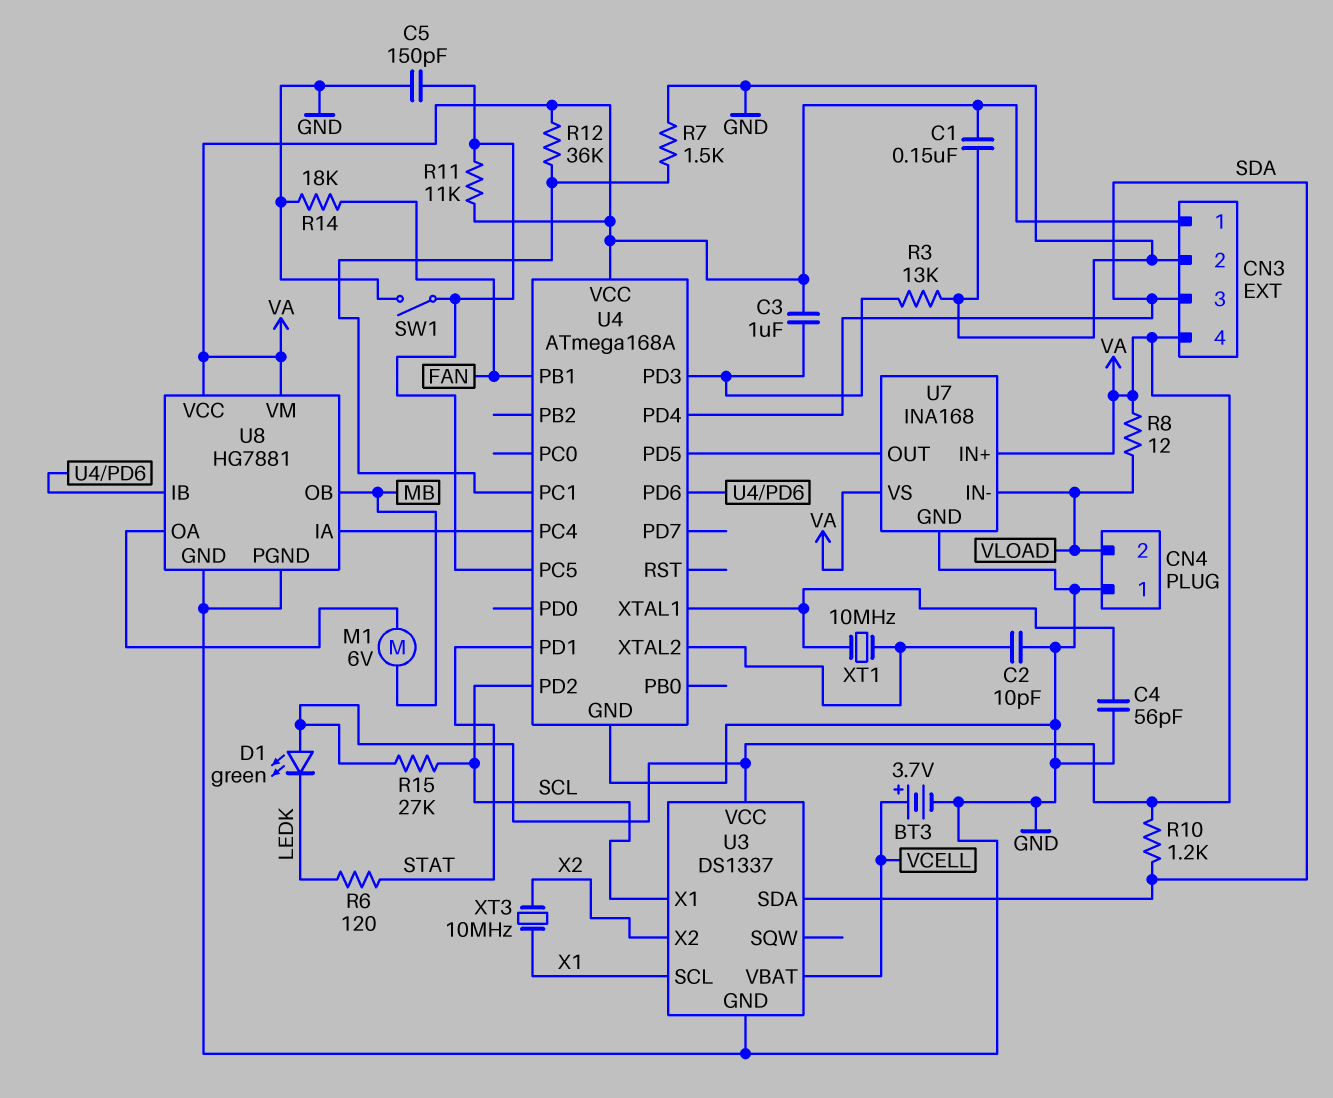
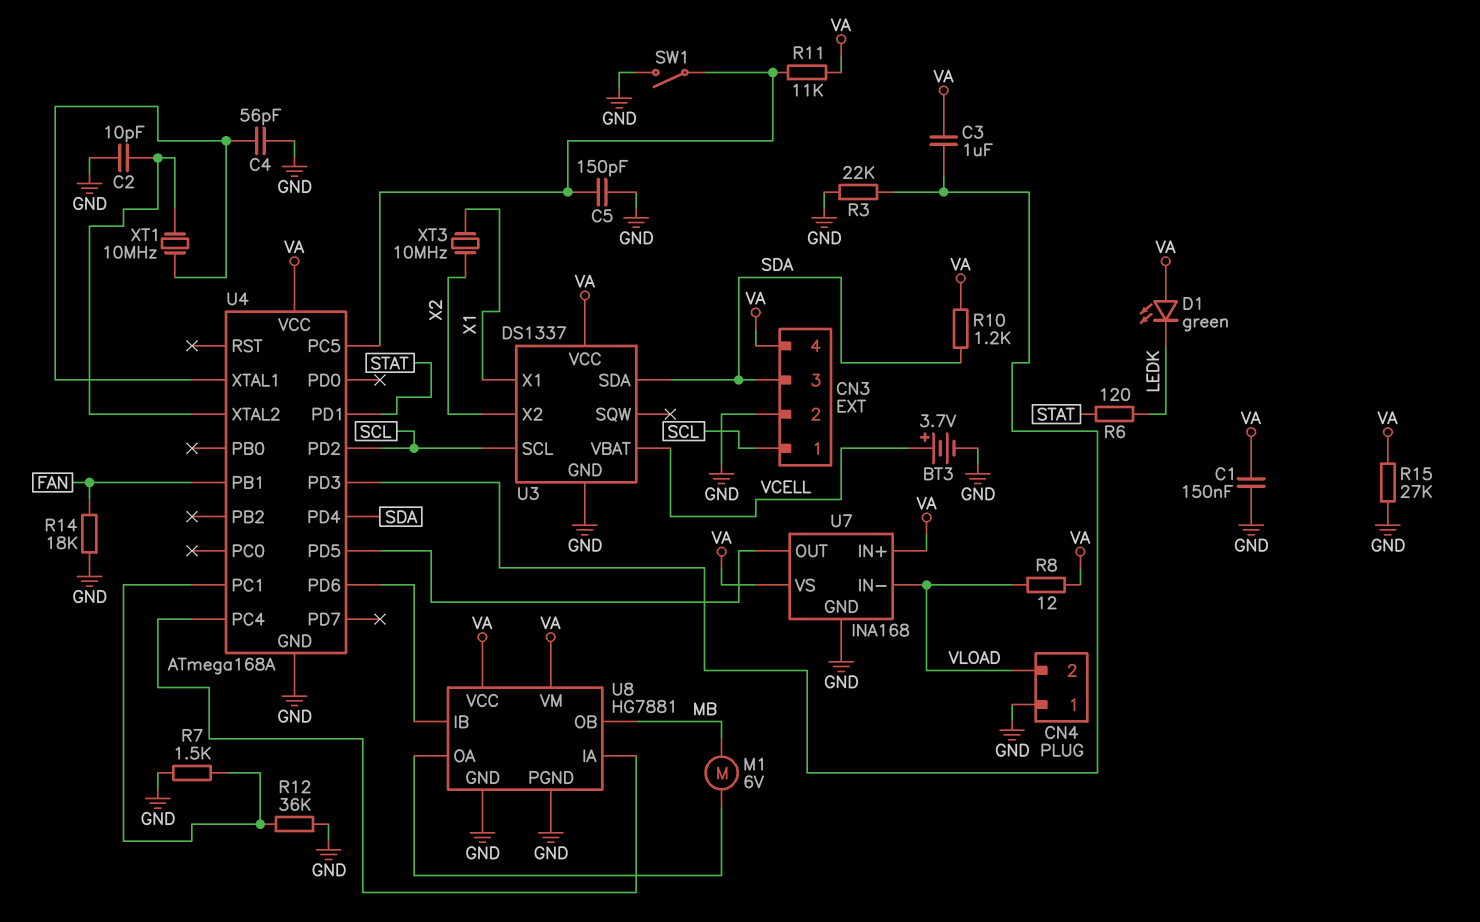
CN3 pin 1: VA -> SCL
R3: 13k (GND, U4/PD3) -> 22k (GND, U4/PD3)
R12: 36k (U4/PC1, VA) -> 36k (GND, U4/PC1)
R15: 27k (SCL, VA) -> 27k (GND, VA)
U3 pin SCL: X1 -> SCL
U3 pin X1: SCL -> X1

